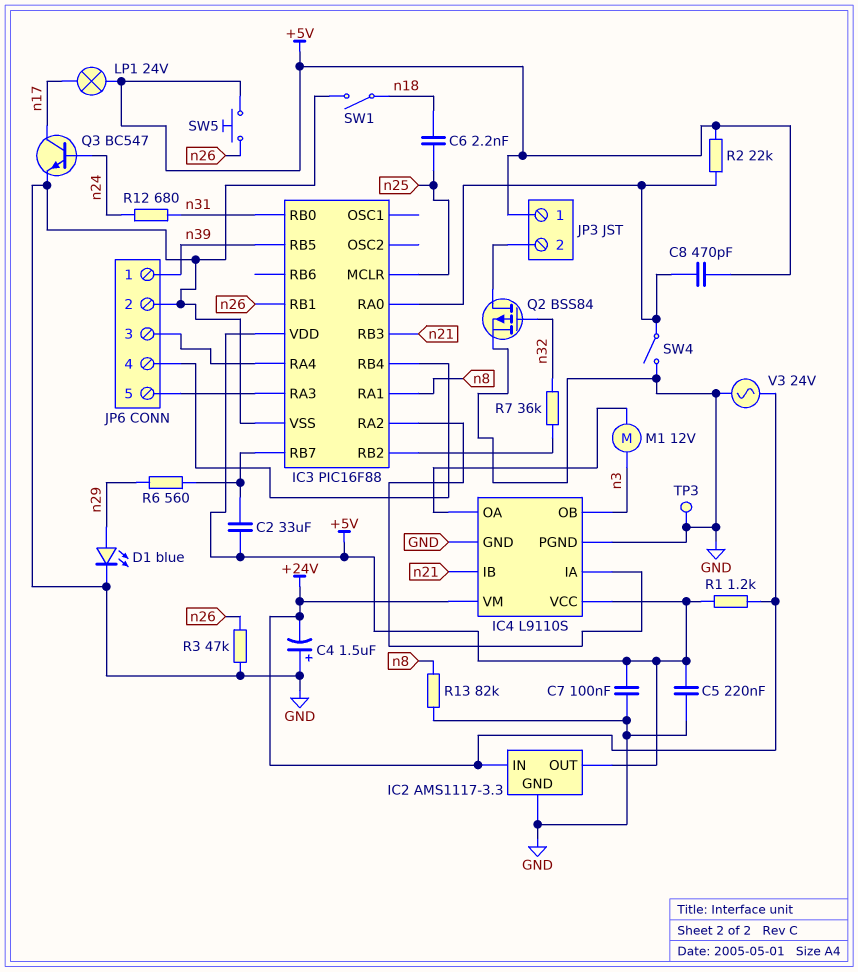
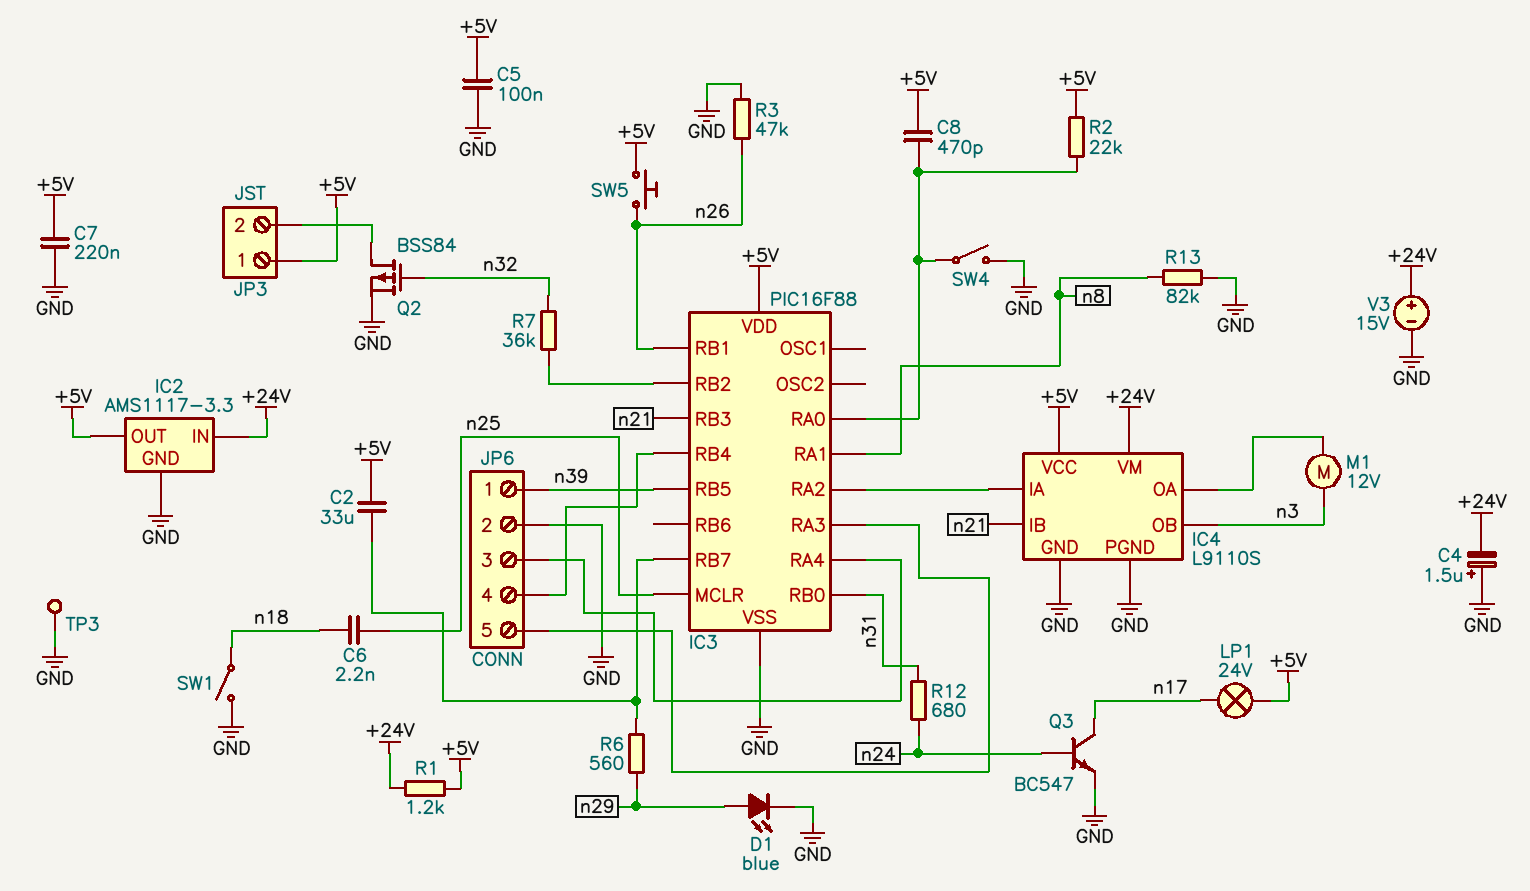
C5: 220nF (+5V, GND) -> 100nF (+5V, GND)
C7: 100nF (+5V, GND) -> 220nF (+5V, GND)
V3: AC 24V (+24V, GND) -> 15V (plus +24V, minus GND)

